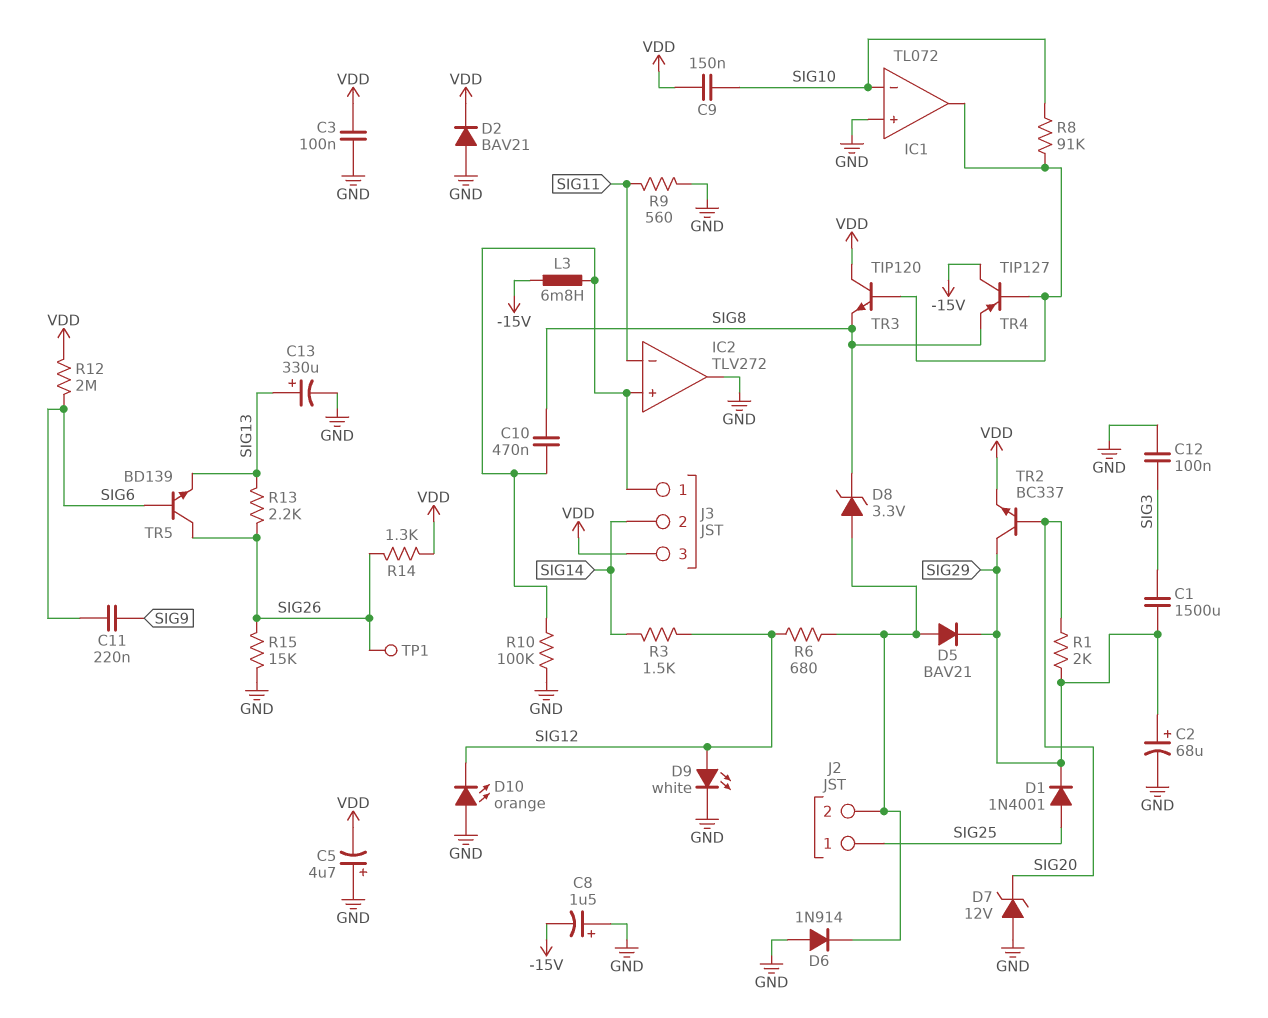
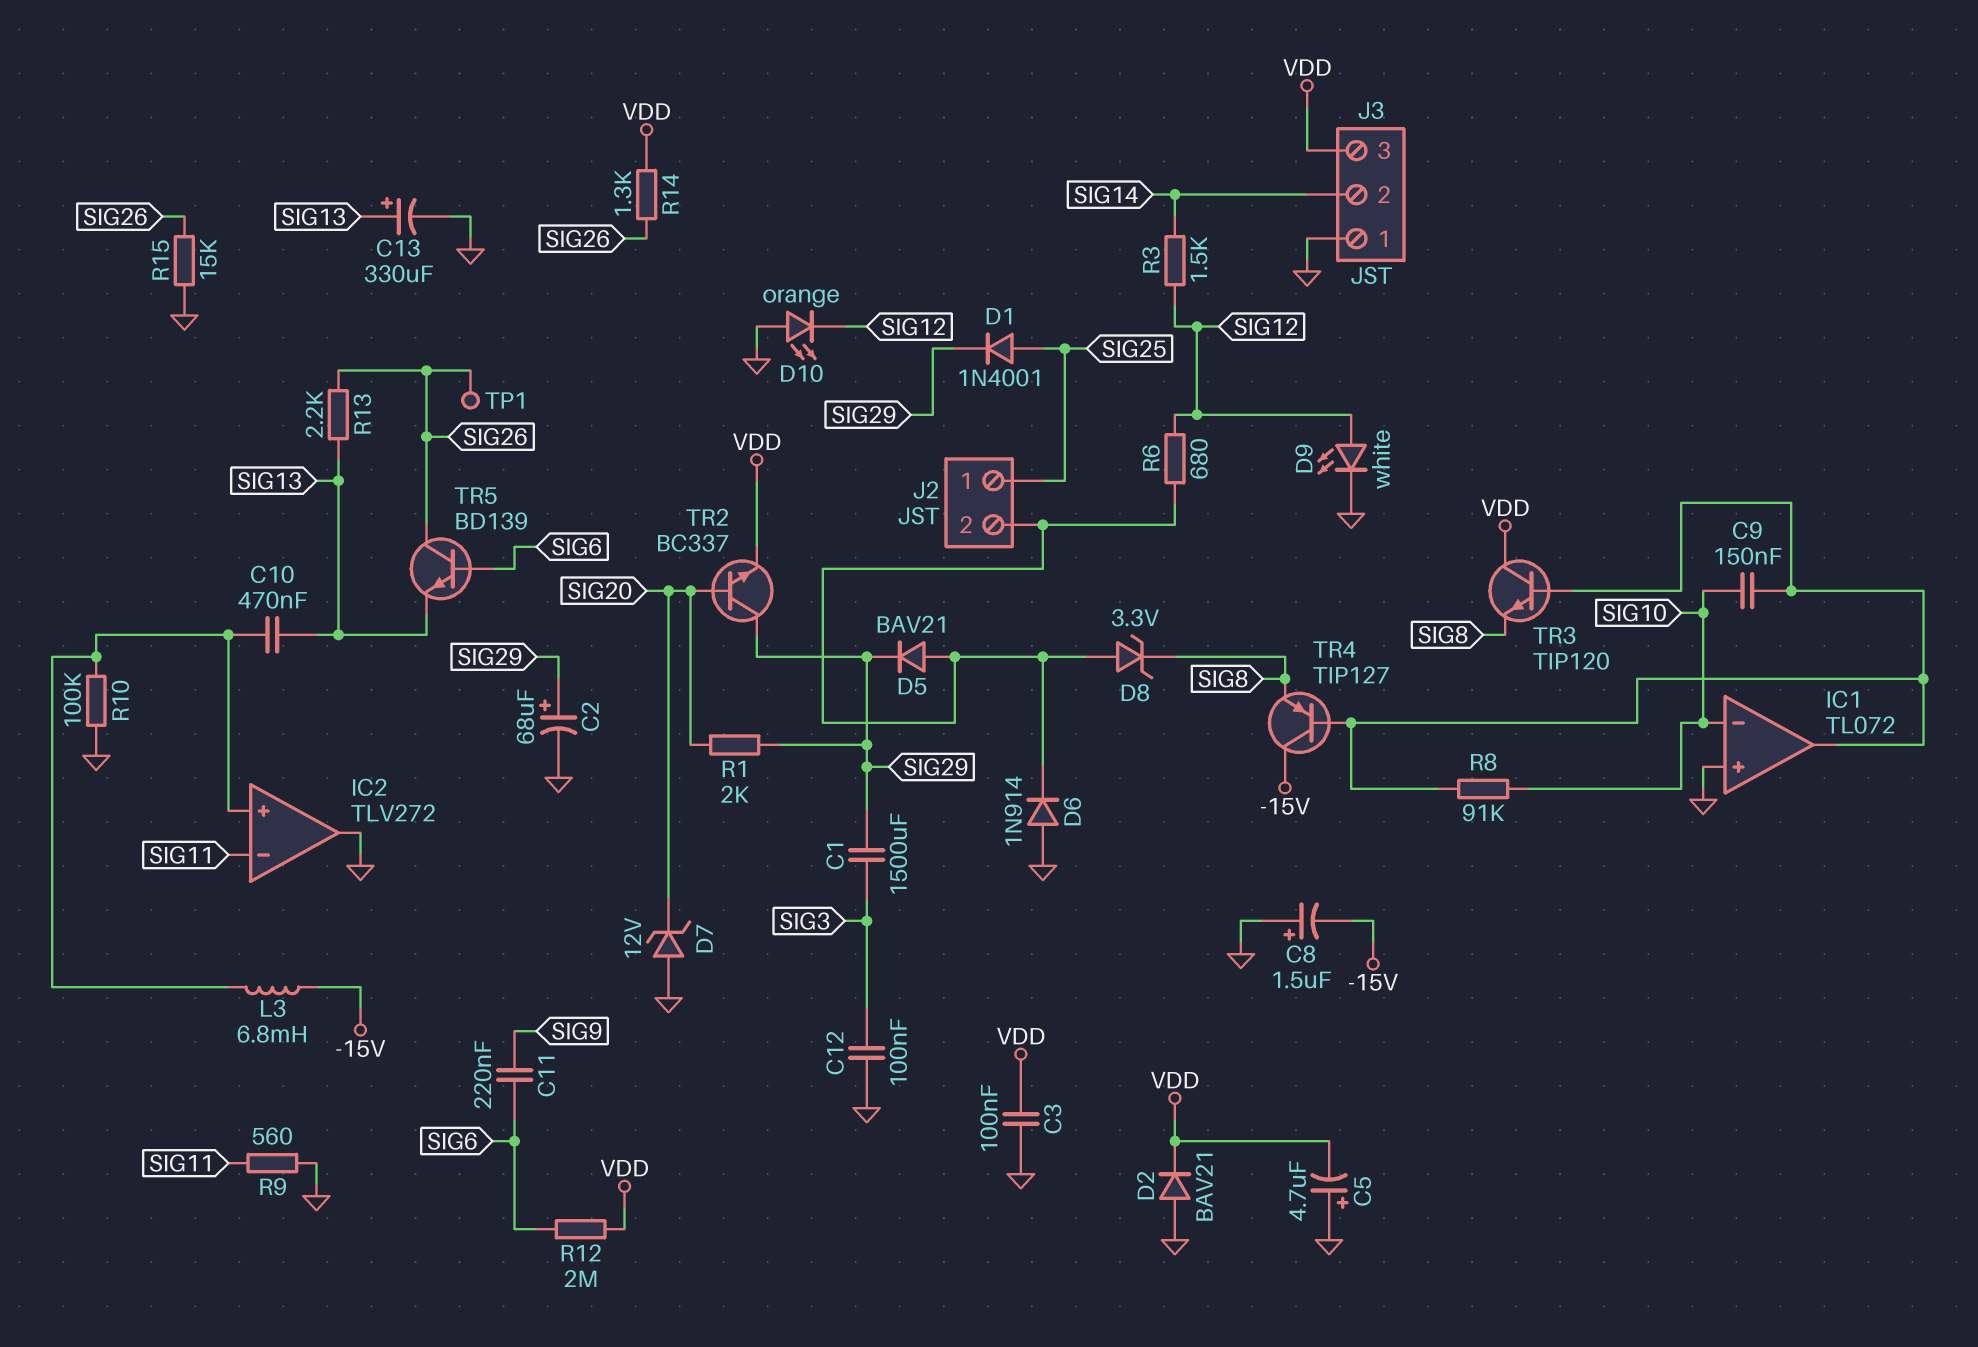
C9: 150nF (SIG10, VDD) -> 150nF (IC1/out, SIG10)
C10: 470nF (IC2/in+, SIG8) -> 470nF (IC2/in+, SIG13)
J3 pin 1: IC2/in+ -> GND

